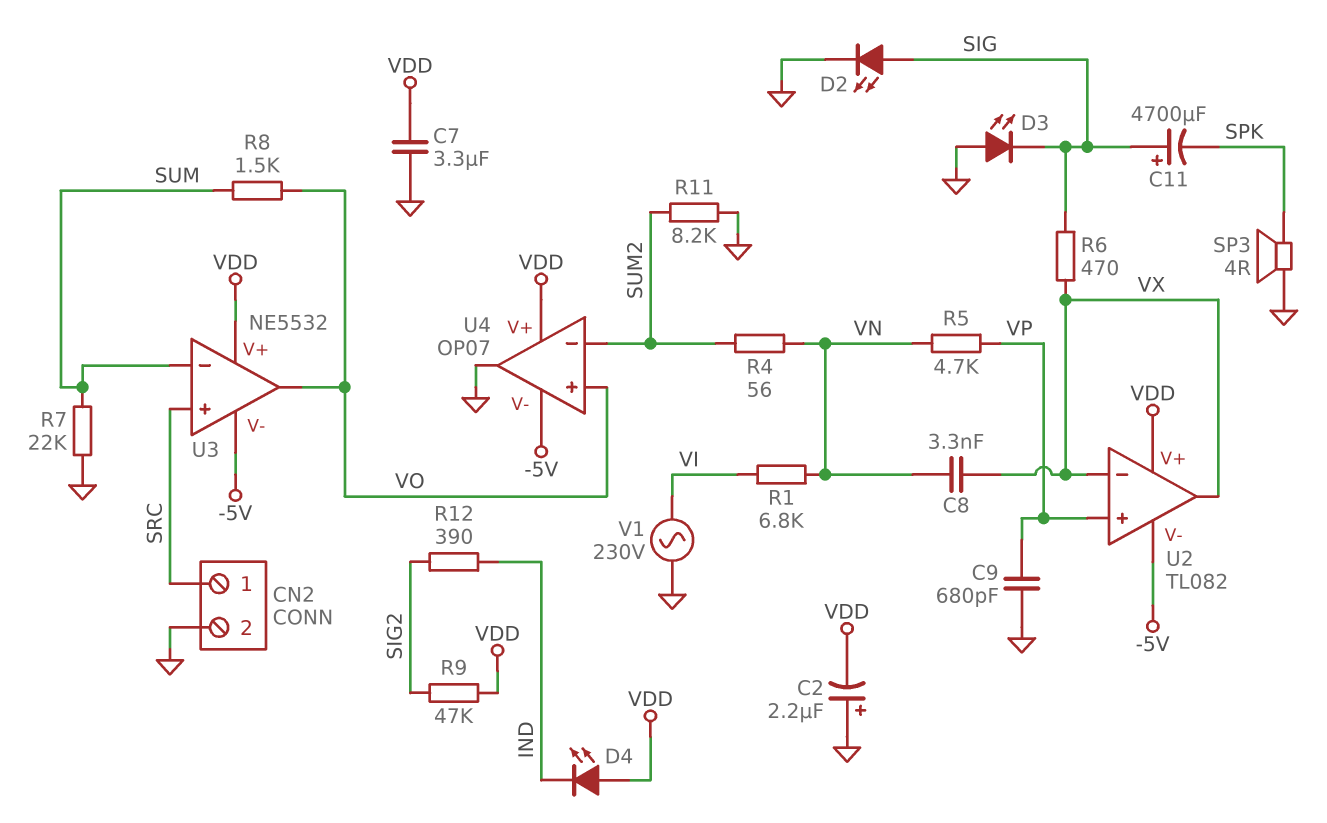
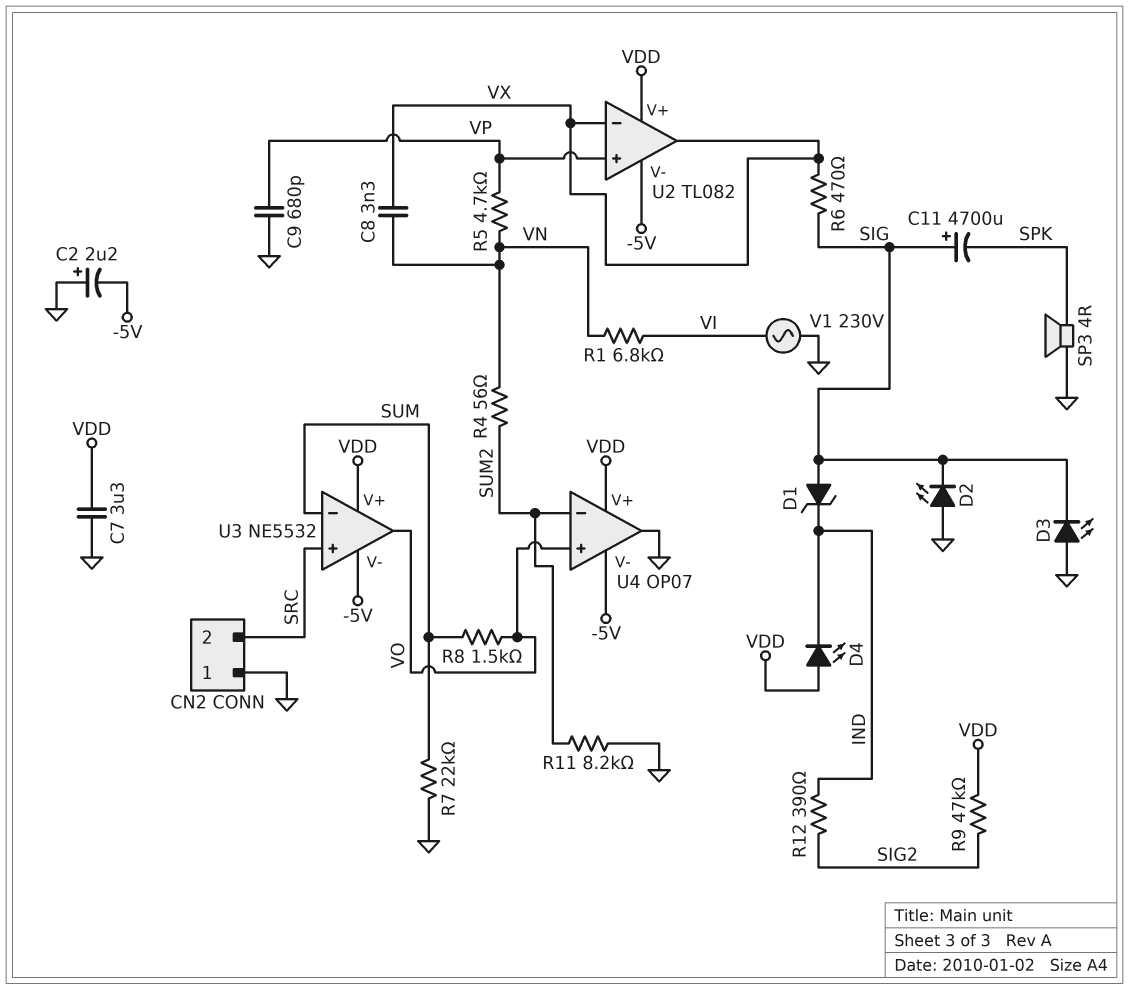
C2: 2.2uF (plus GND, minus VDD) -> 2.2uF (plus GND, minus -5V)
CN2 pin 1: SRC -> GND
CN2 pin 2: GND -> SRC
D1: none -> zener (A SIG, K IND)
D2: LED (A SIG, K GND) -> LED (A GND, K SIG)

